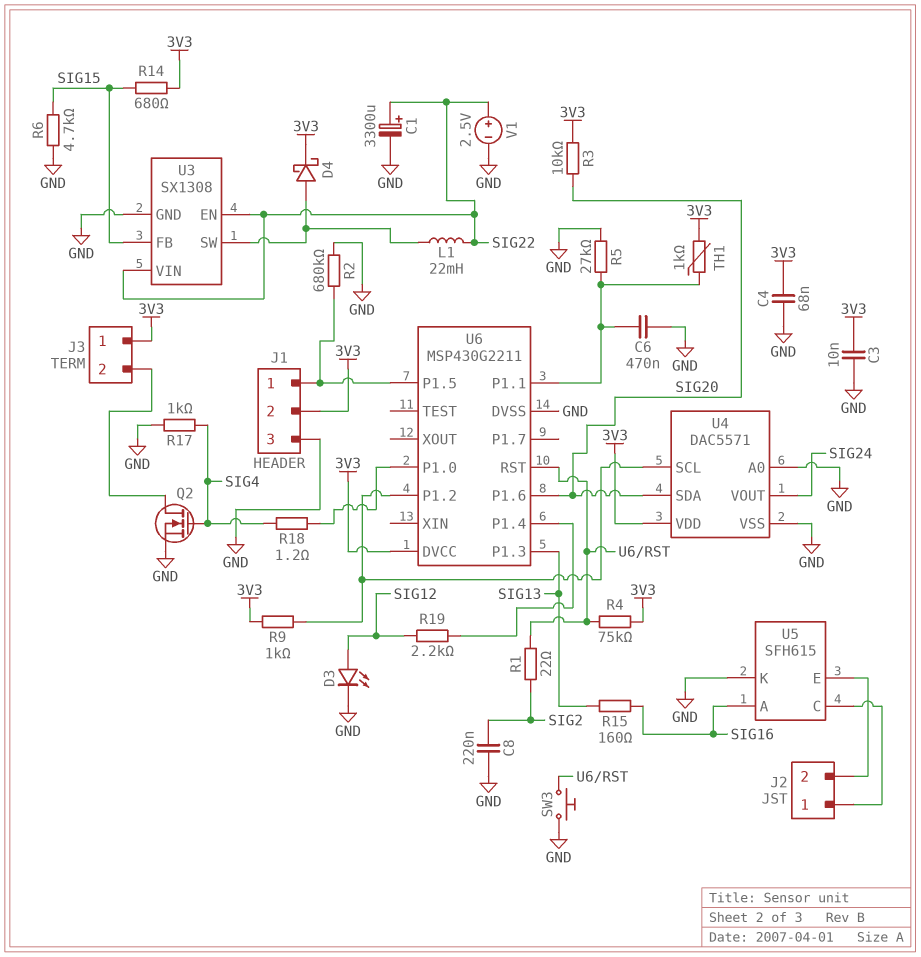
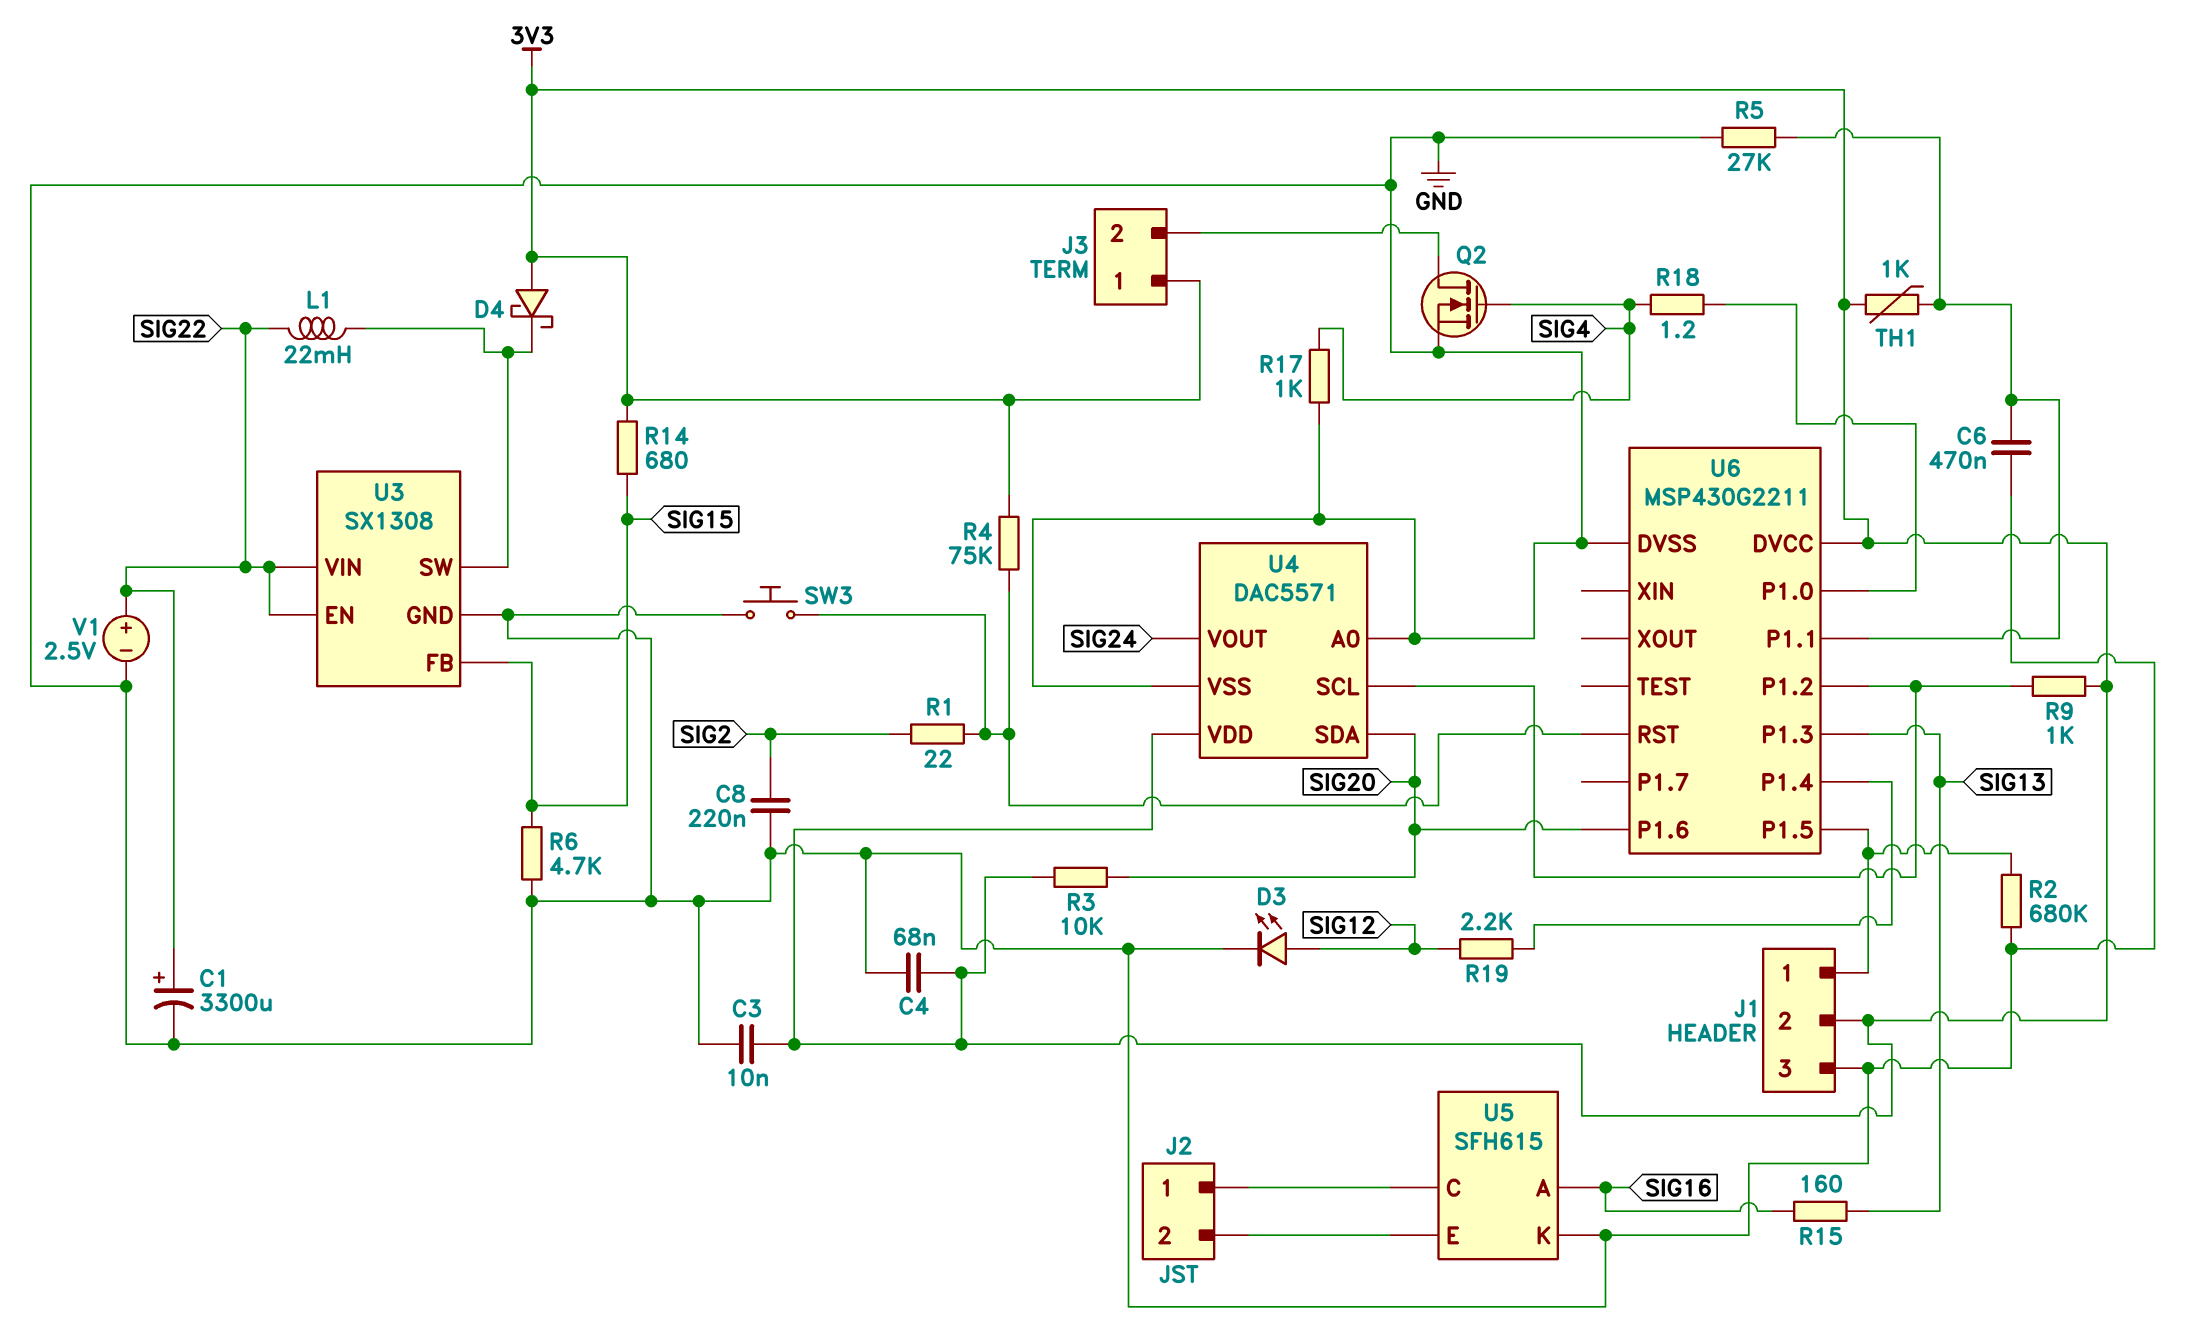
D4: schottky (A U3/SW, K 3V3) -> schottky (A 3V3, K U3/SW)

